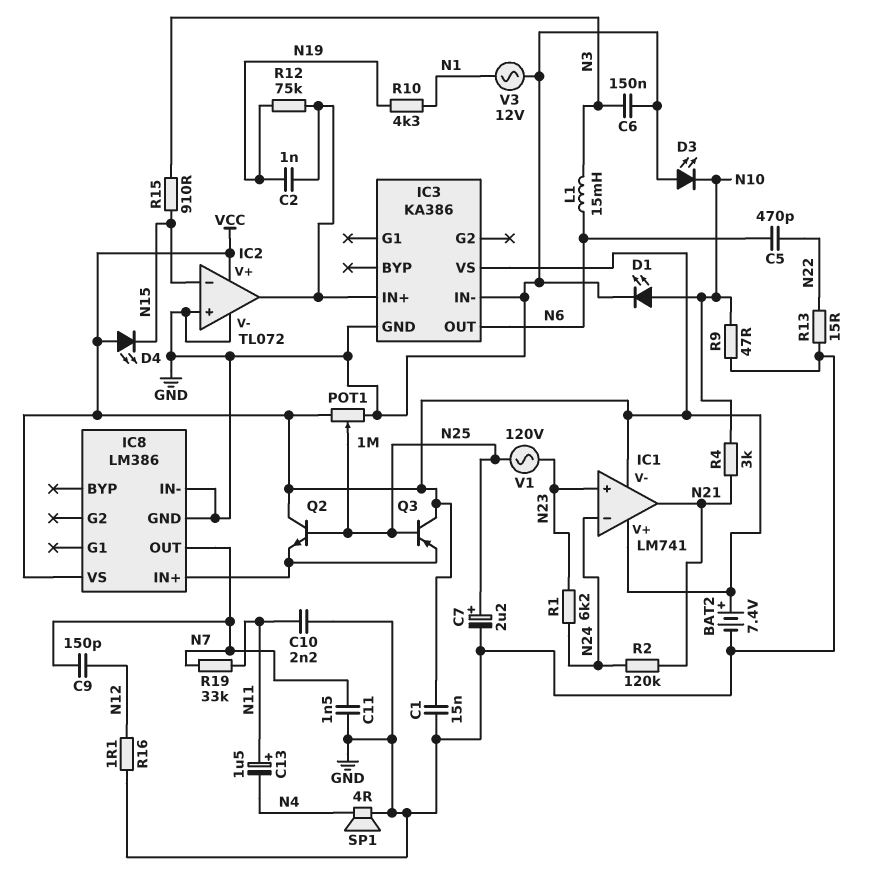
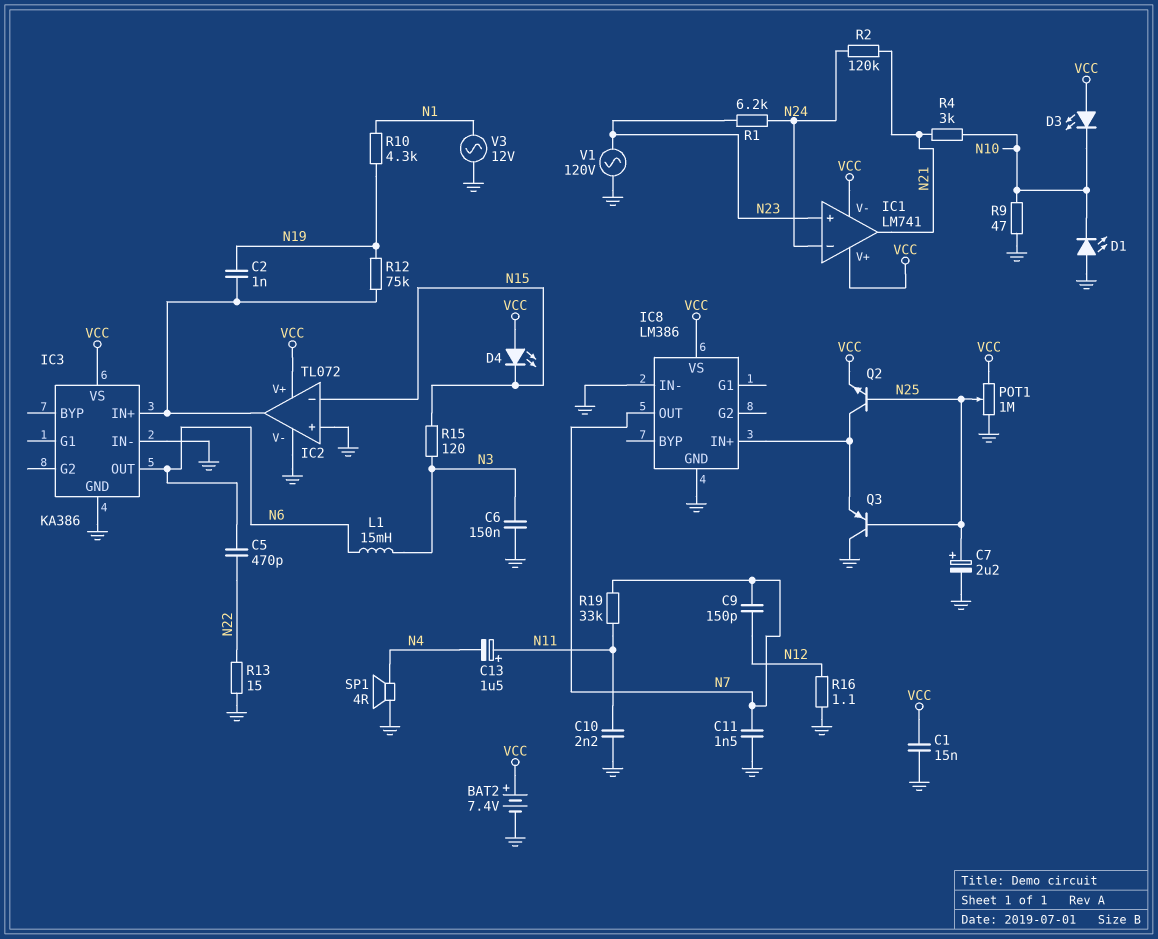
D1: LED (A N10, K GND) -> LED (A GND, K N10)
D3: LED (A GND, K N10) -> LED (A VCC, K N10)
Q2: NPN (B N25, C VCC, E IC8/IN+) -> NPN (B N25, C IC8/IN+, E VCC)
Q3: PNP (B N25, C VCC, E IC8/IN+) -> PNP (B N25, C GND, E IC8/IN+)
R15: 910 (N3, N15) -> 120 (N3, N15)
V1: AC 120V (N23, N25) -> AC 120V (GND, N23)

